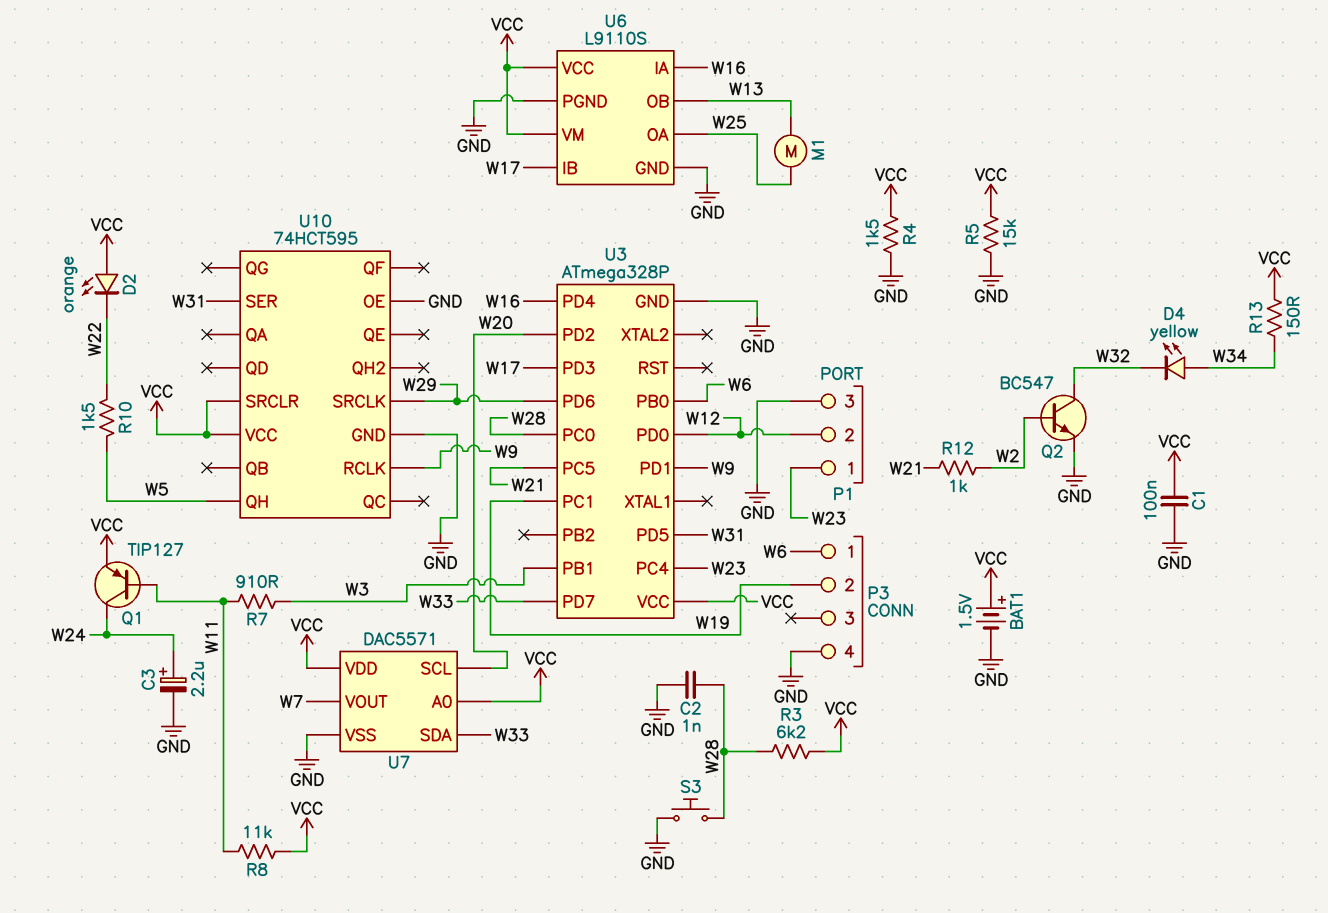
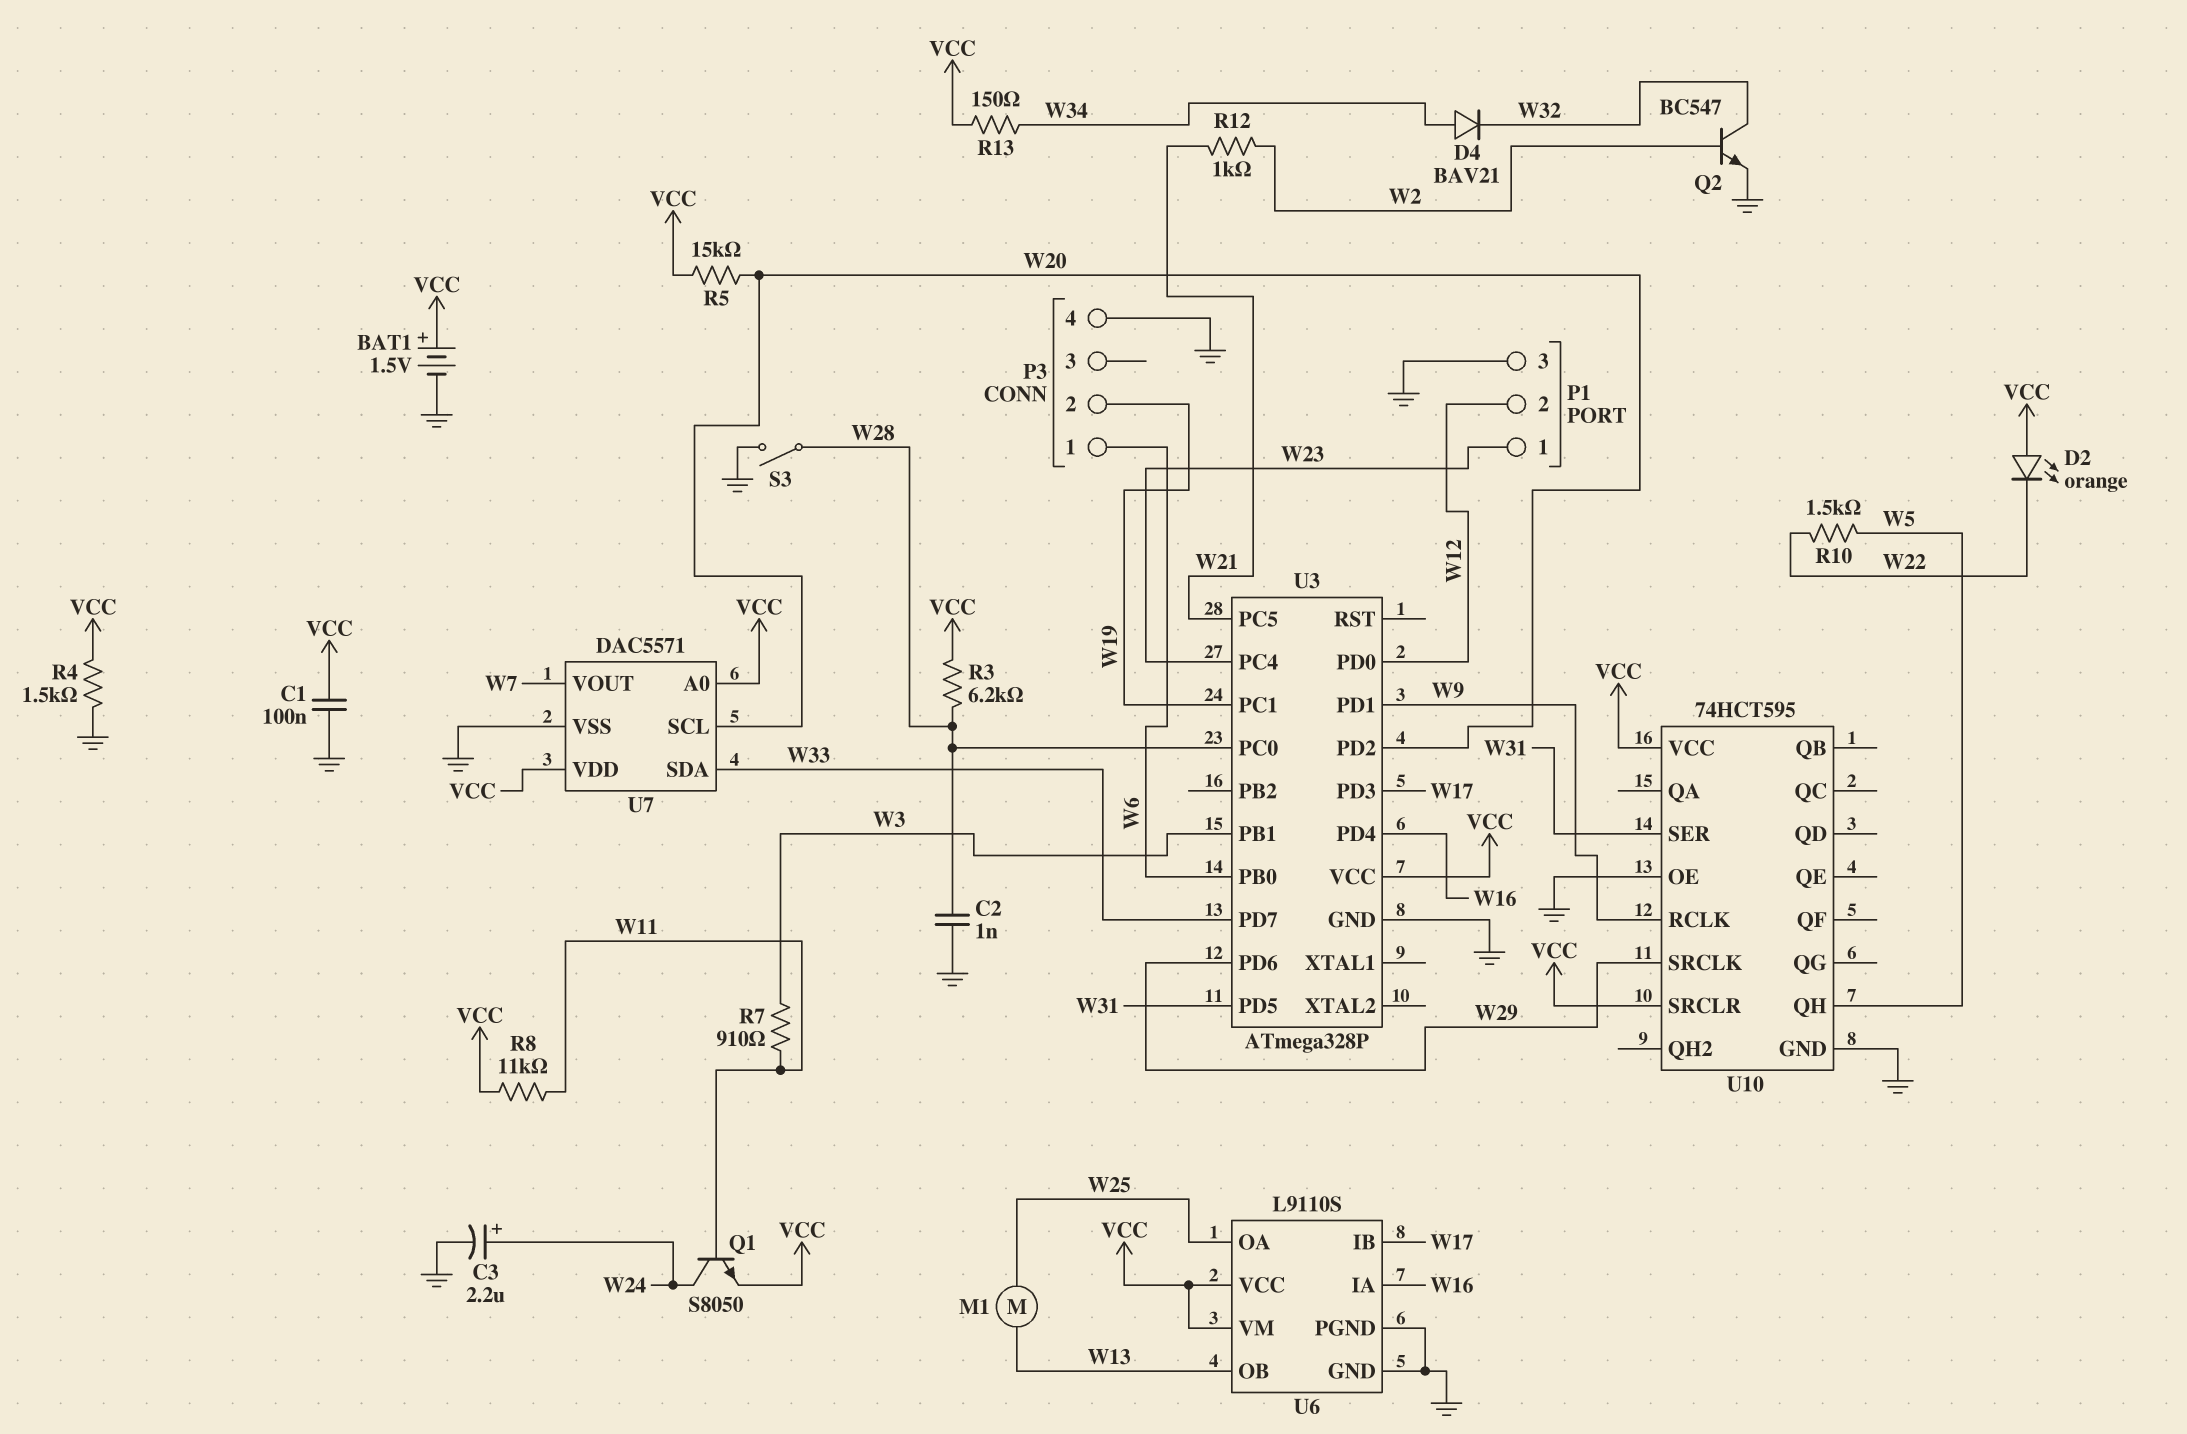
D4: LED yellow (A W34, K W32) -> diode BAV21 (A W34, K W32)
Q1: PNP TIP127 (B W11, C W24, E VCC) -> NPN S8050 (B W11, C W24, E VCC)
R5: 15k (GND, VCC) -> 15k (VCC, W20)
S3: button (GND, W28) -> switch (GND, W28)

